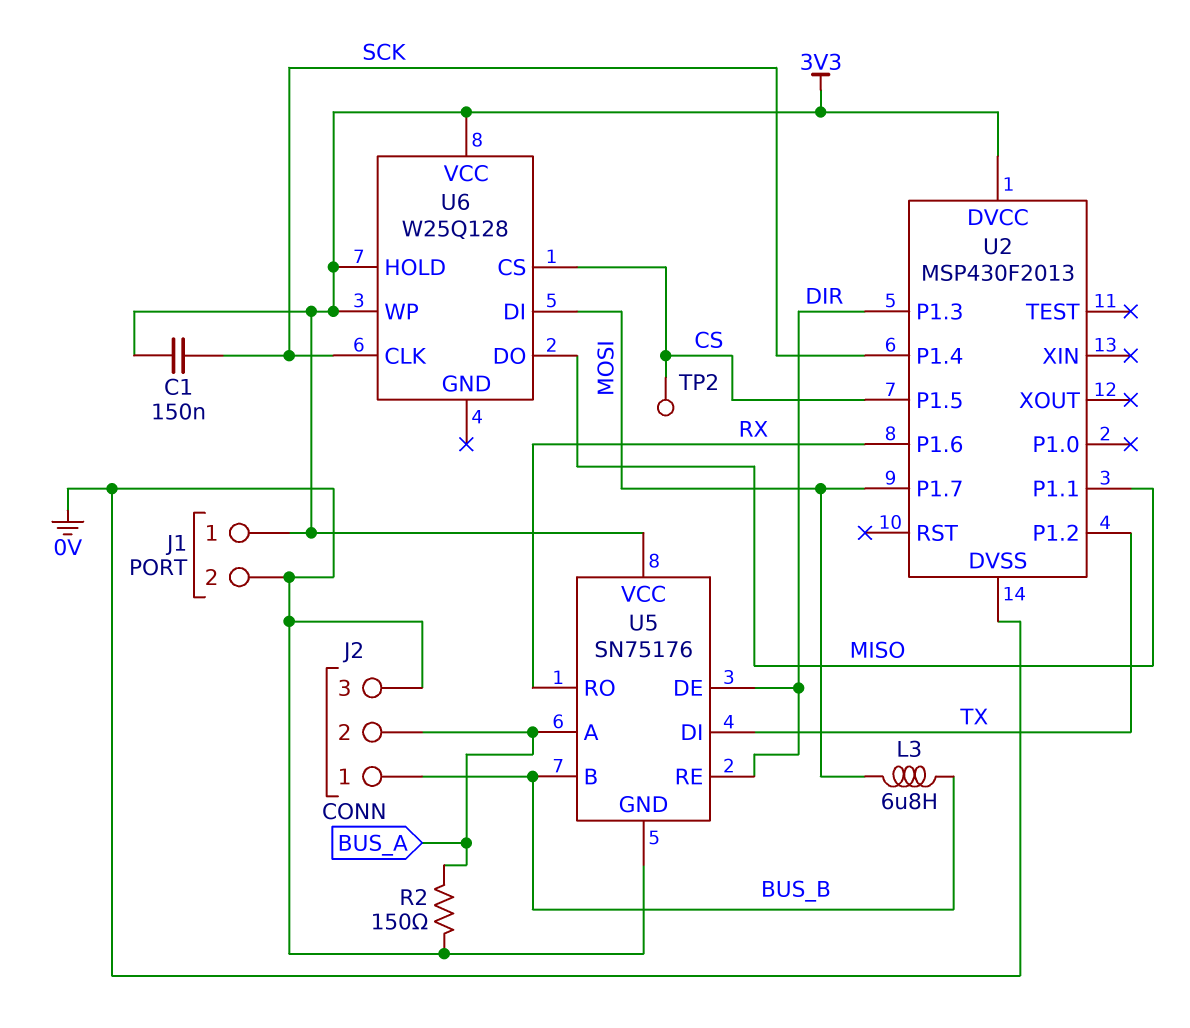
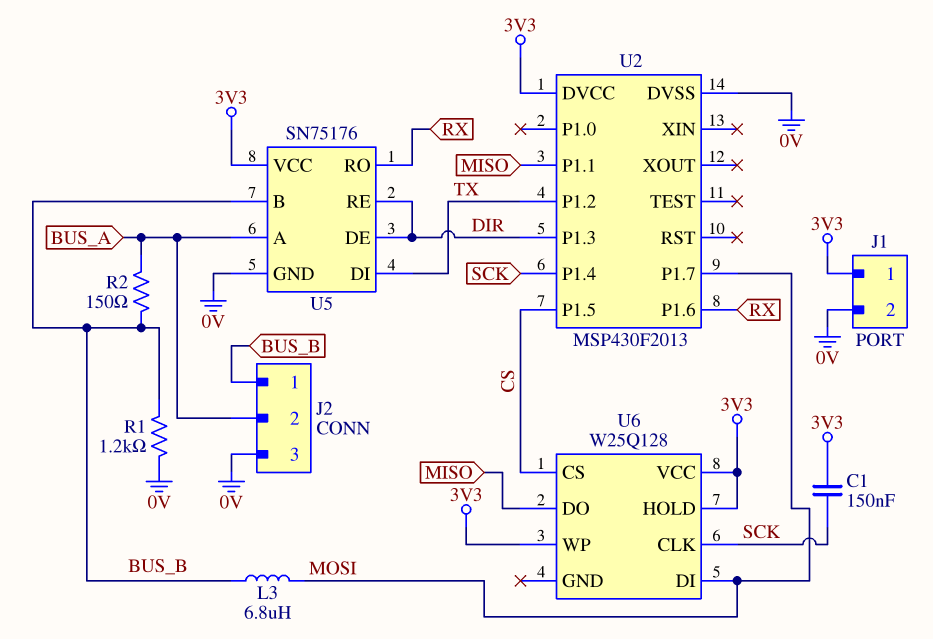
R1: none -> 1.2k (0V, BUS_B)
R2: 150 (0V, BUS_A) -> 150 (BUS_A, BUS_B)
TP2: test point (CS) -> none

